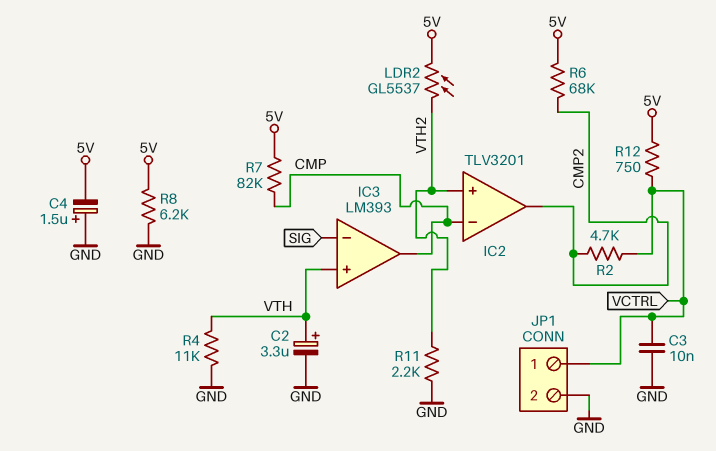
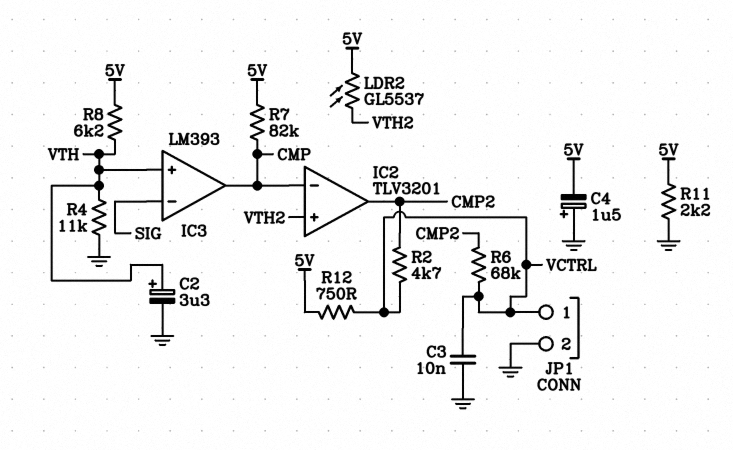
R6: 68k (5V, CMP2) -> 68k (CMP2, VCTRL)
R8: 6.2k (5V, GND) -> 6.2k (5V, VTH)
R11: 2.2k (GND, VTH2) -> 2.2k (5V, GND)

